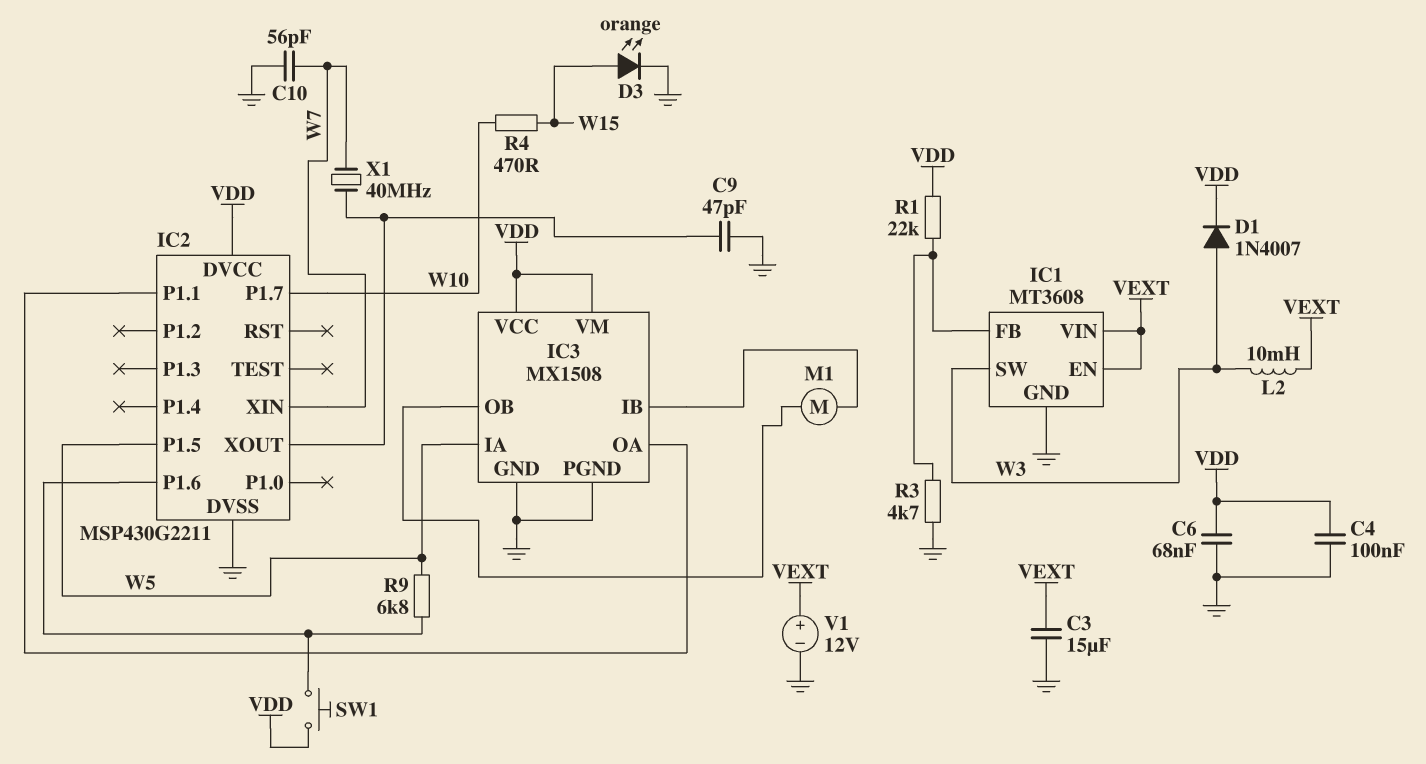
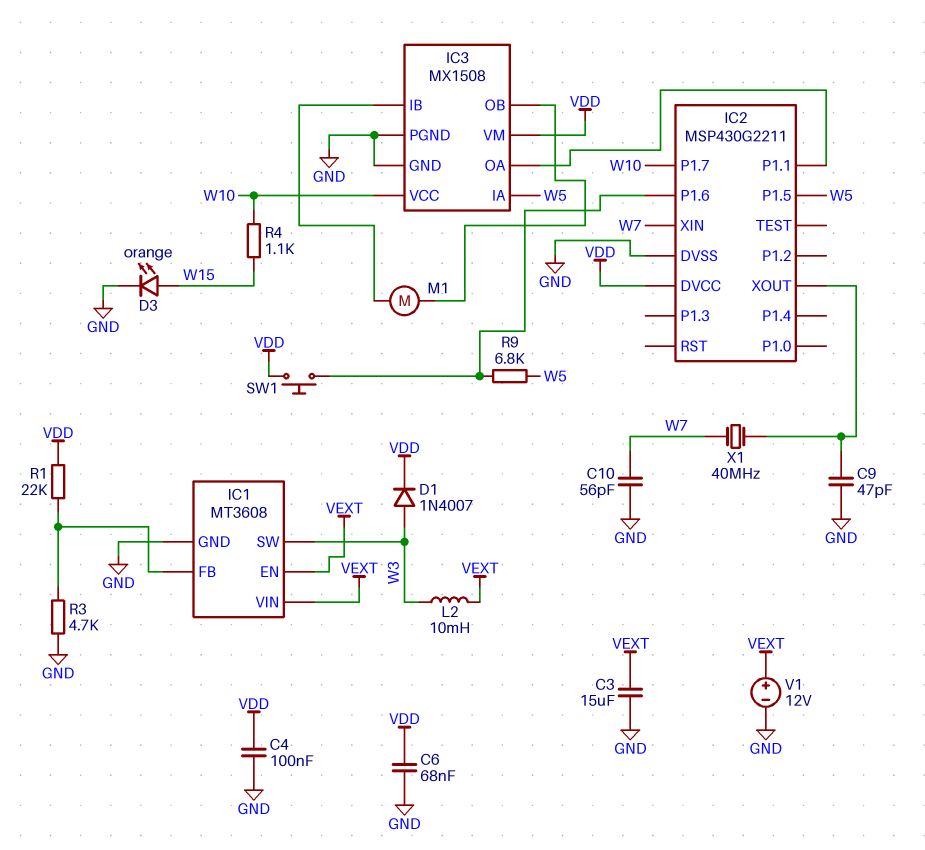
IC3 pin VCC: VDD -> W10
R4: 470 (W10, W15) -> 1.1k (W10, W15)

